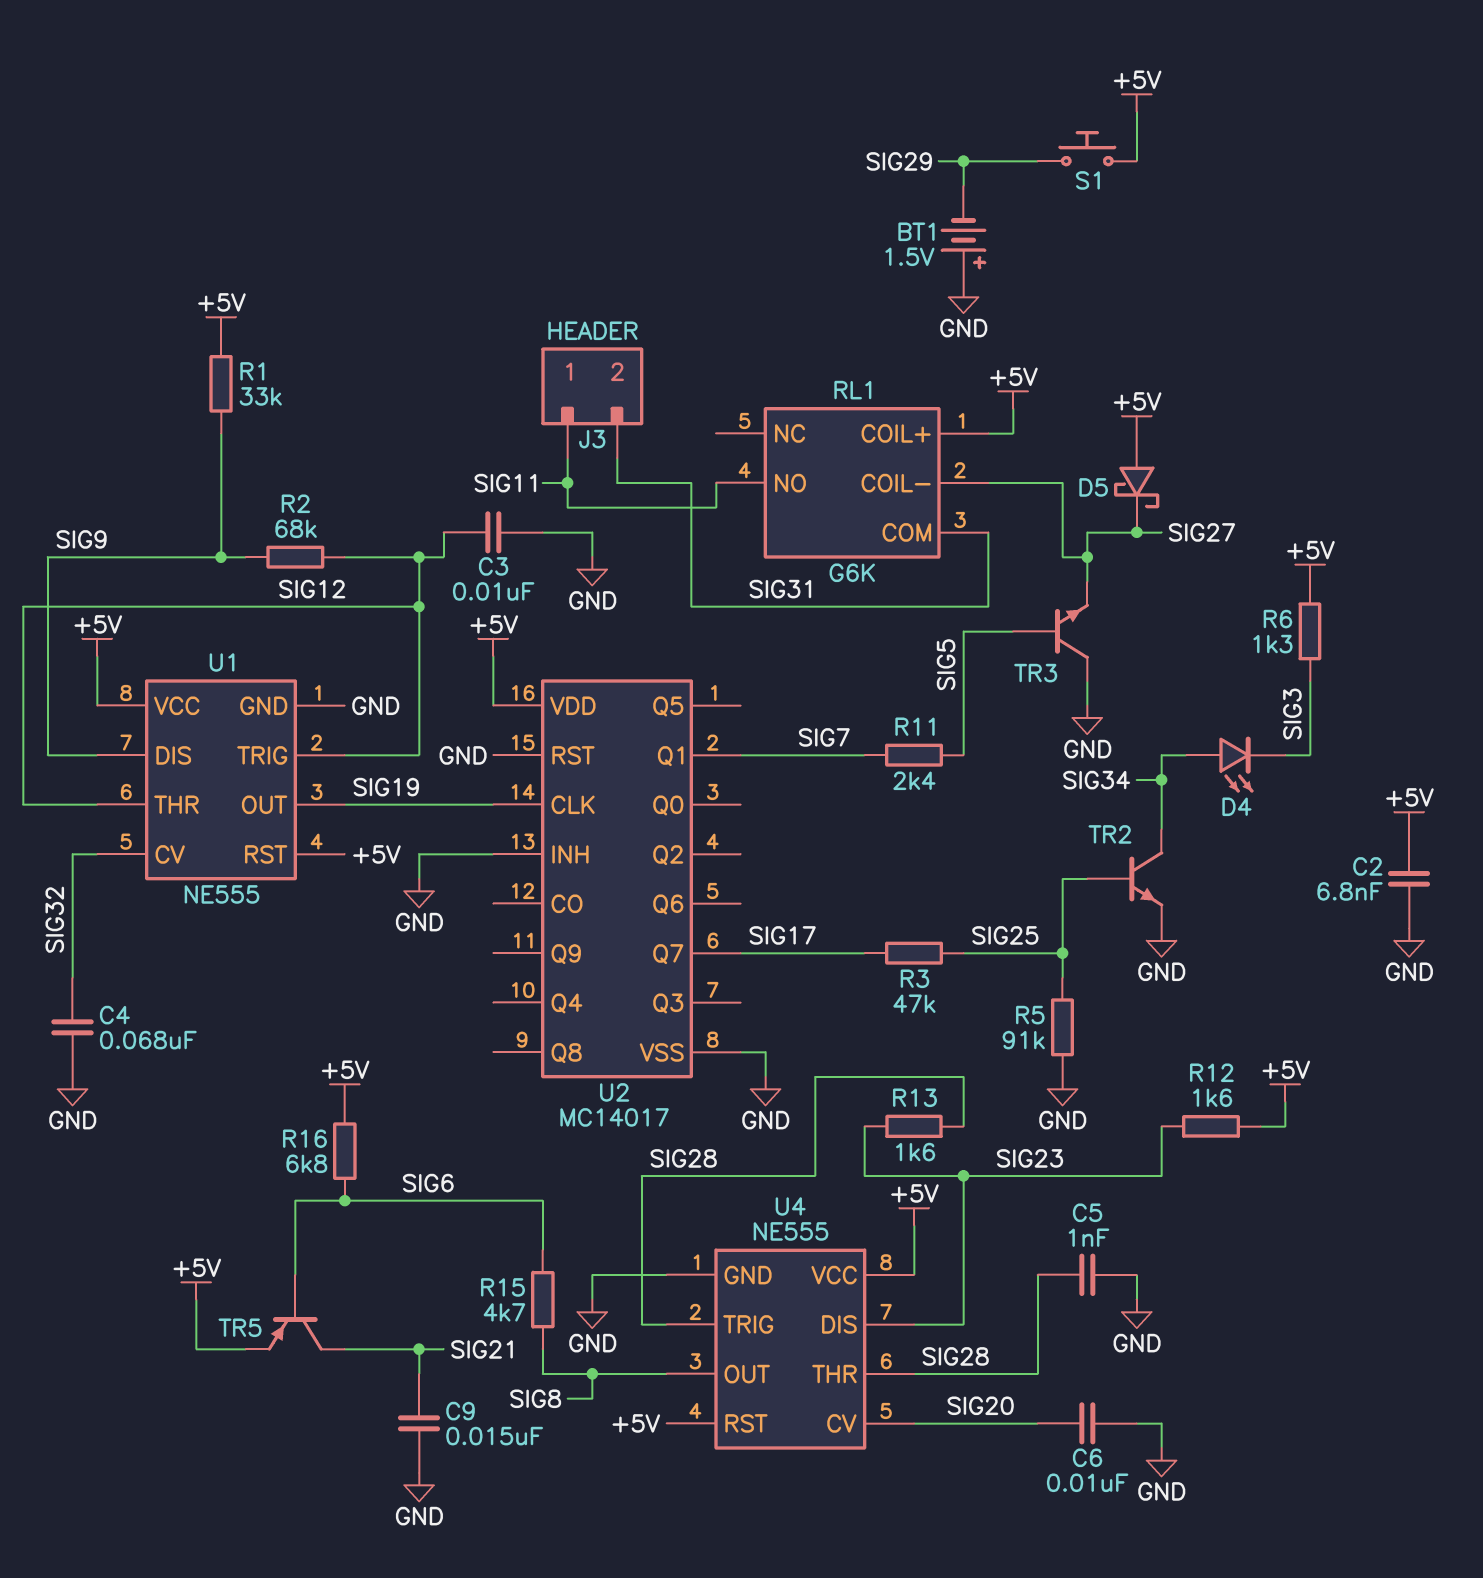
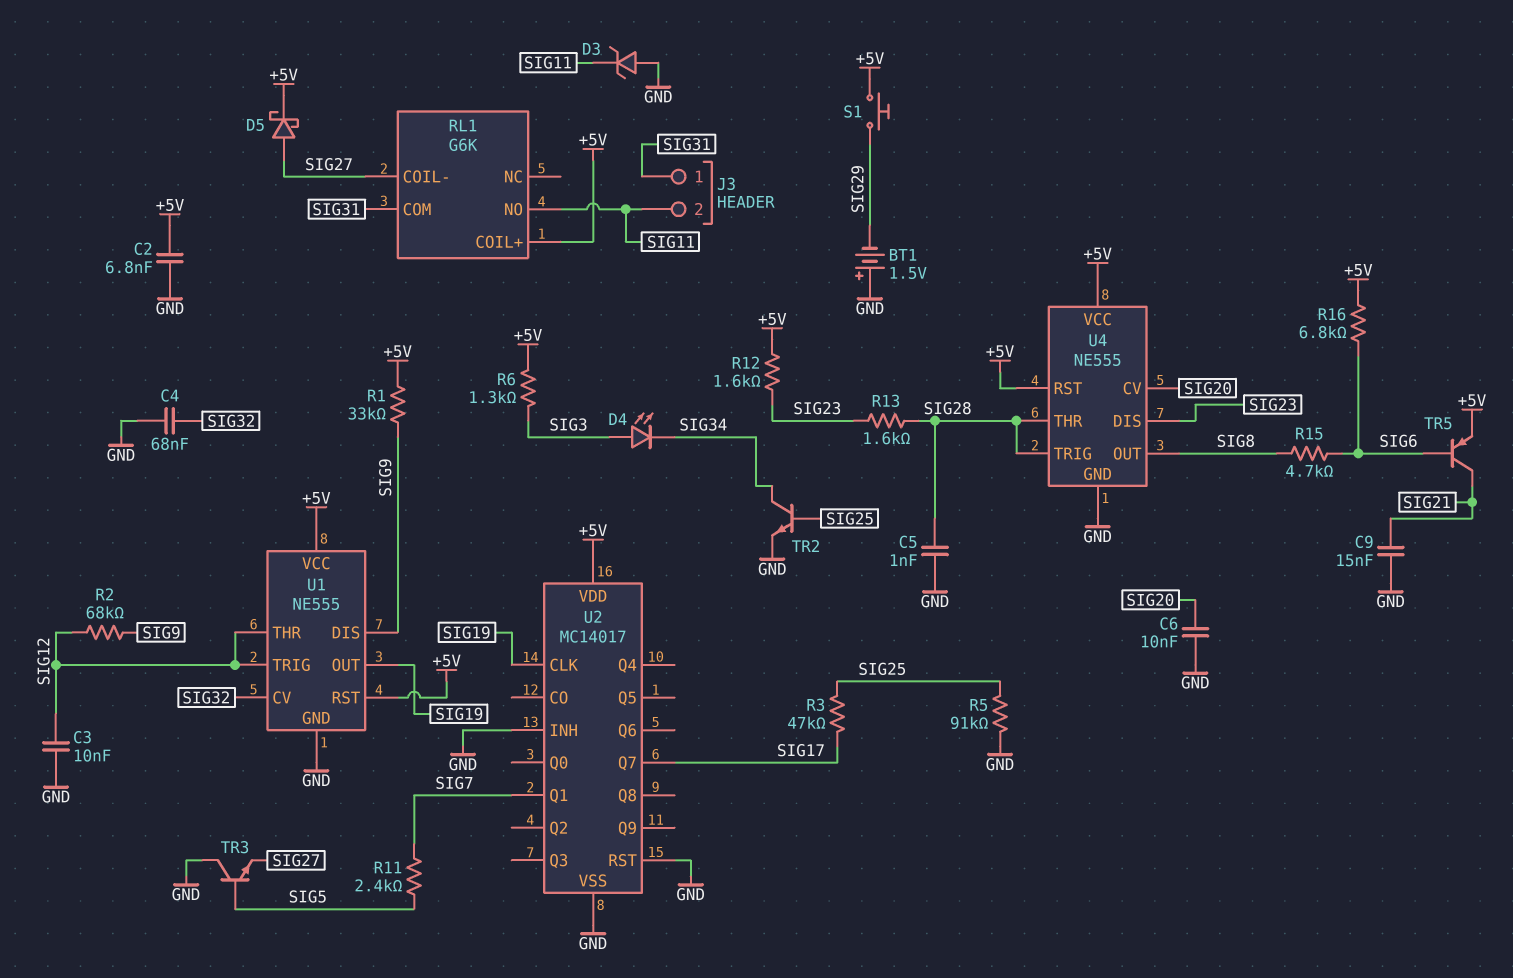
D3: none -> zener (A GND, K SIG11)
D4: LED (A SIG34, K SIG3) -> LED (A SIG3, K SIG34)
D5: schottky (A +5V, K SIG27) -> schottky (A SIG27, K +5V)
J3 pin 1: SIG11 -> SIG31
J3 pin 2: SIG31 -> SIG11

